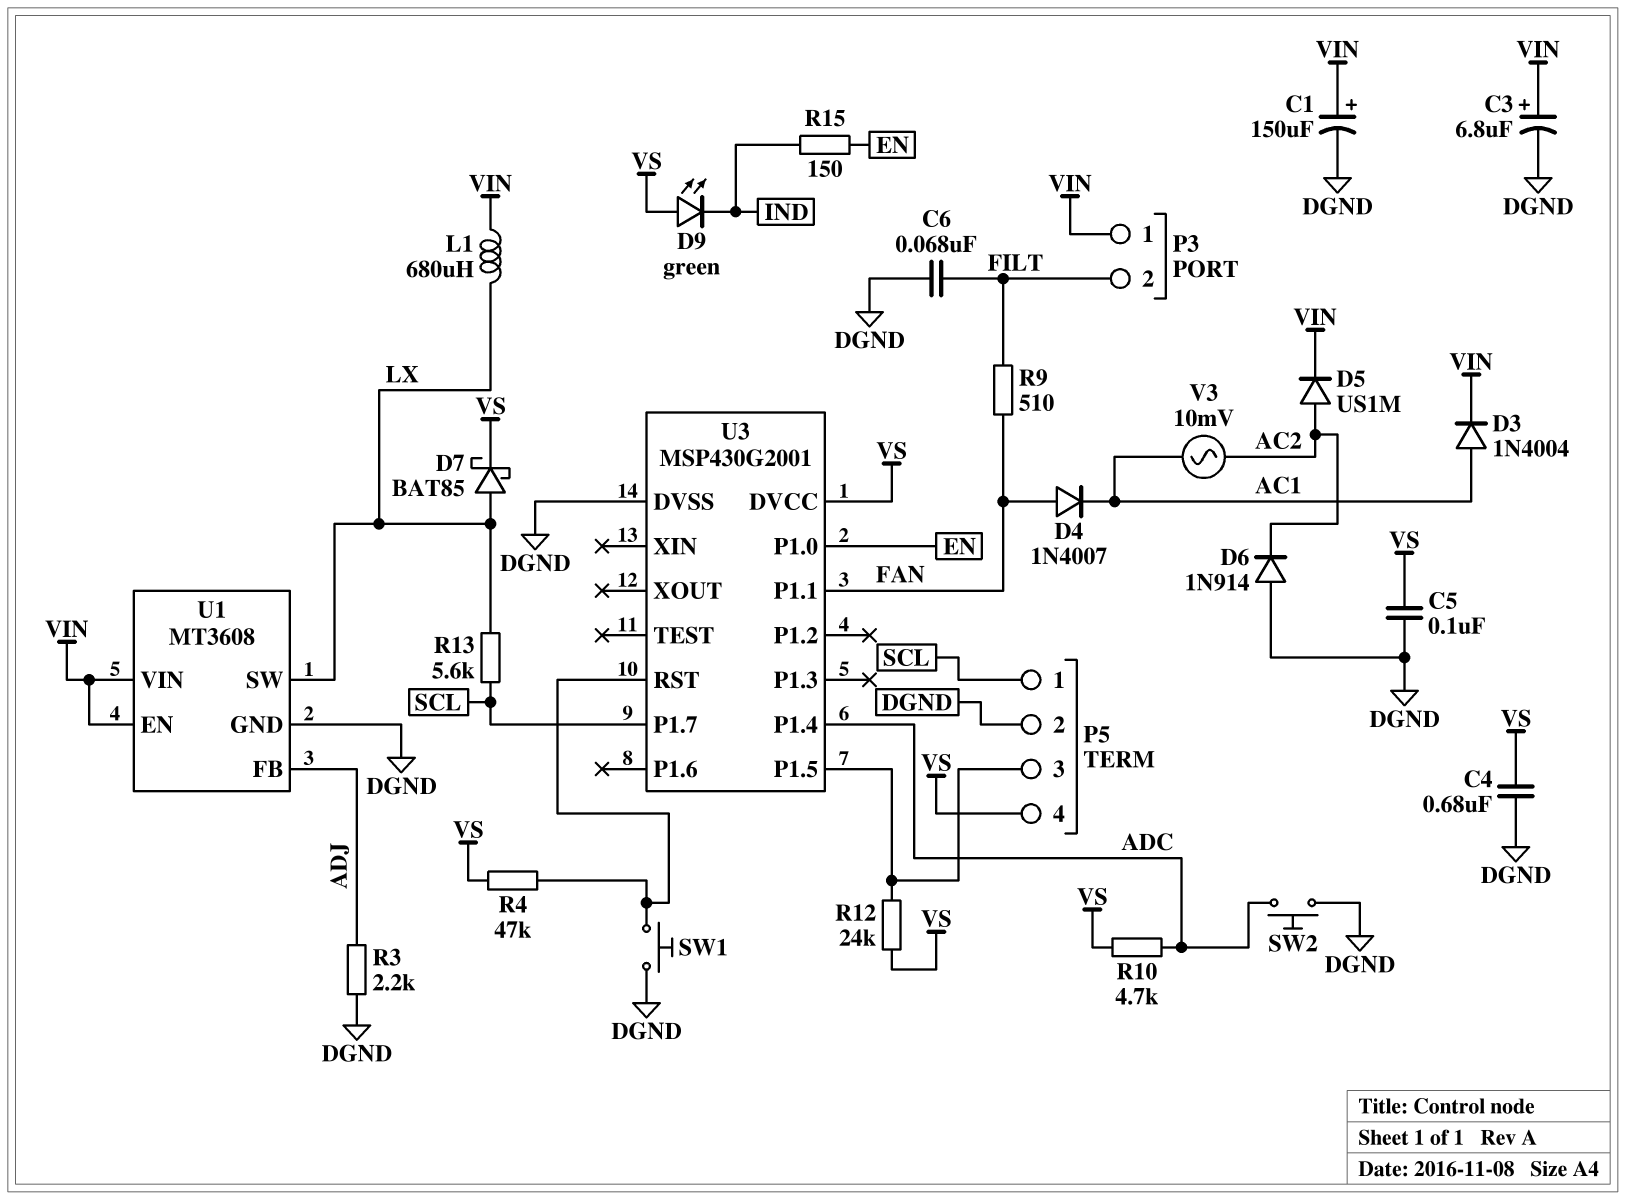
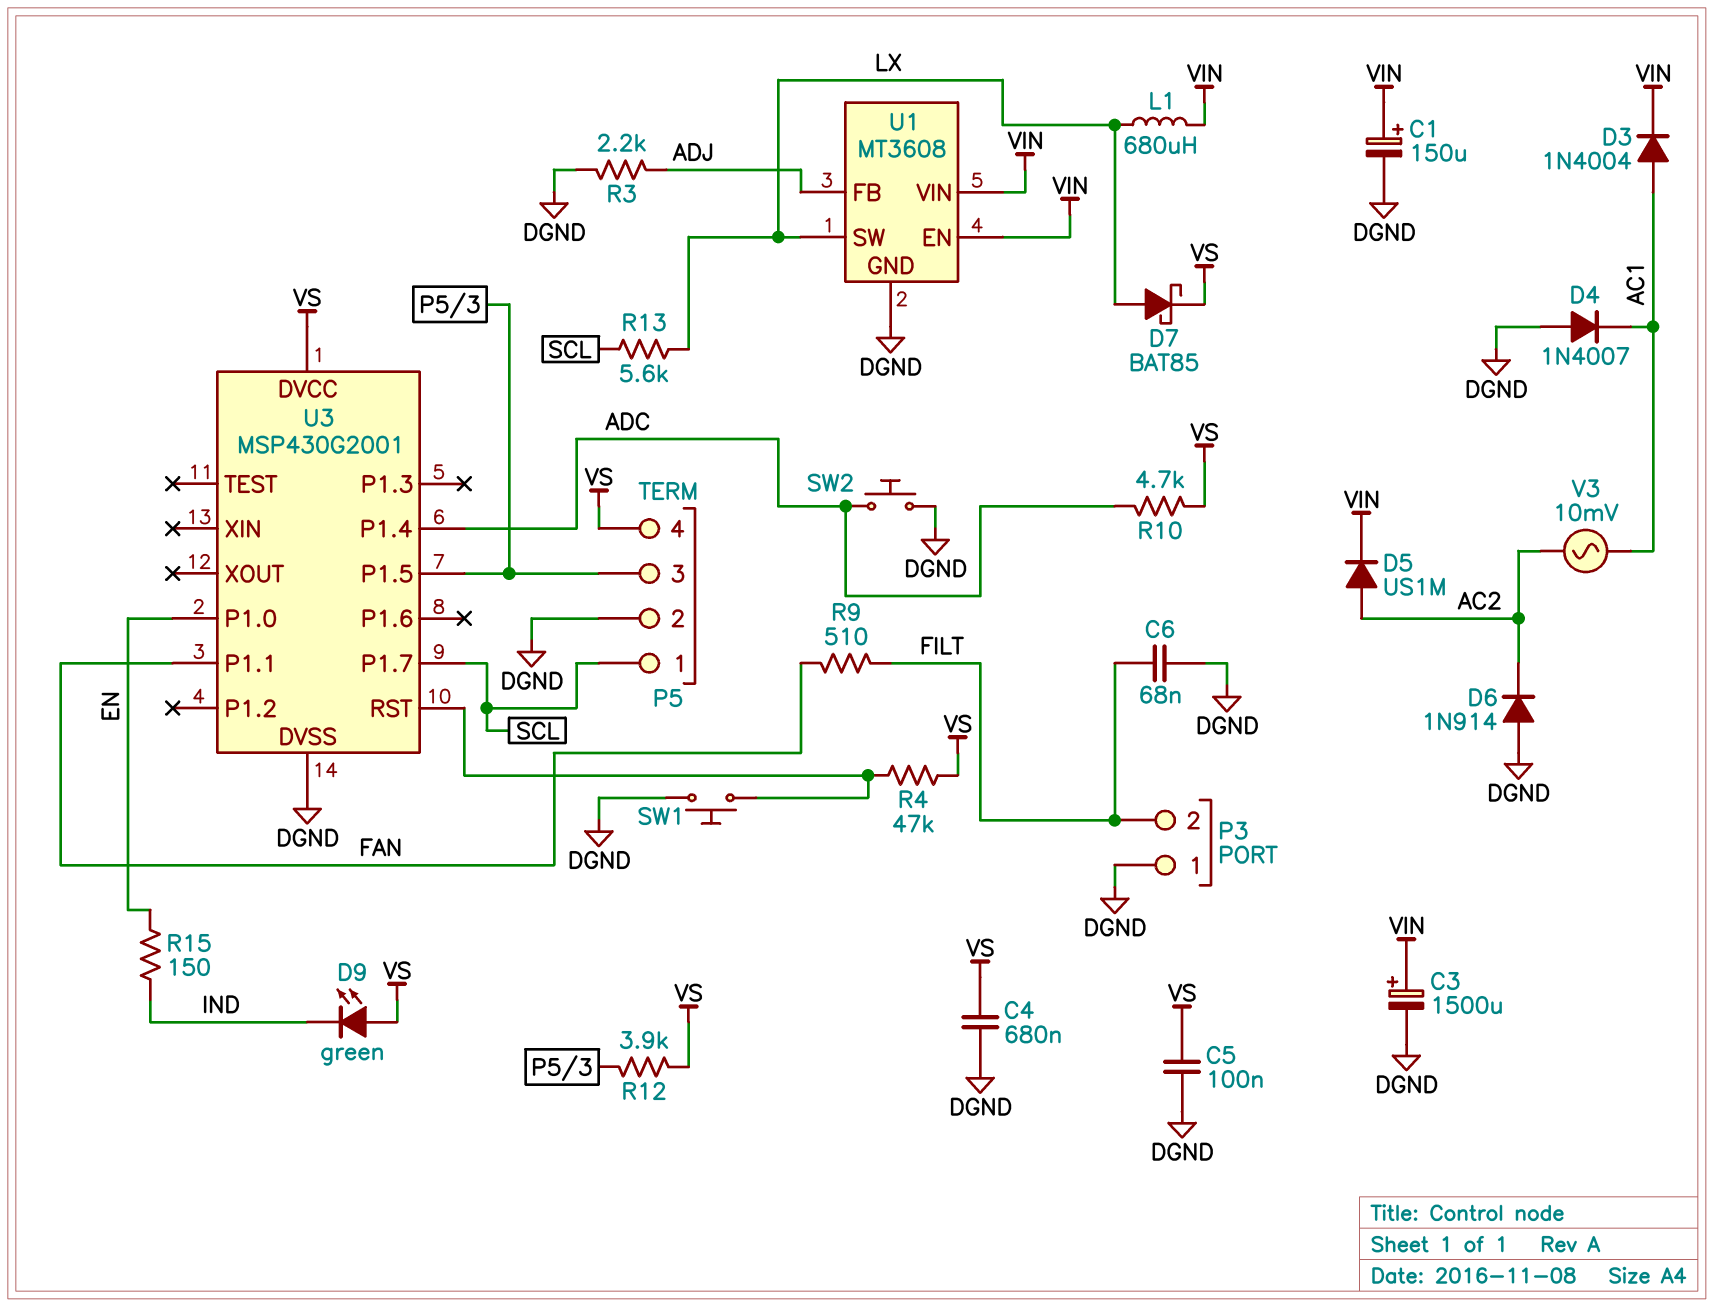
C3: 6.8uF (plus VIN, minus DGND) -> 1500uF (plus VIN, minus DGND)
D4: diode 1N4007 (A FAN, K AC1) -> diode 1N4007 (A DGND, K AC1)
P3 pin 1: VIN -> DGND
R12: 24k (P5/3, VS) -> 3.9k (P5/3, VS)

